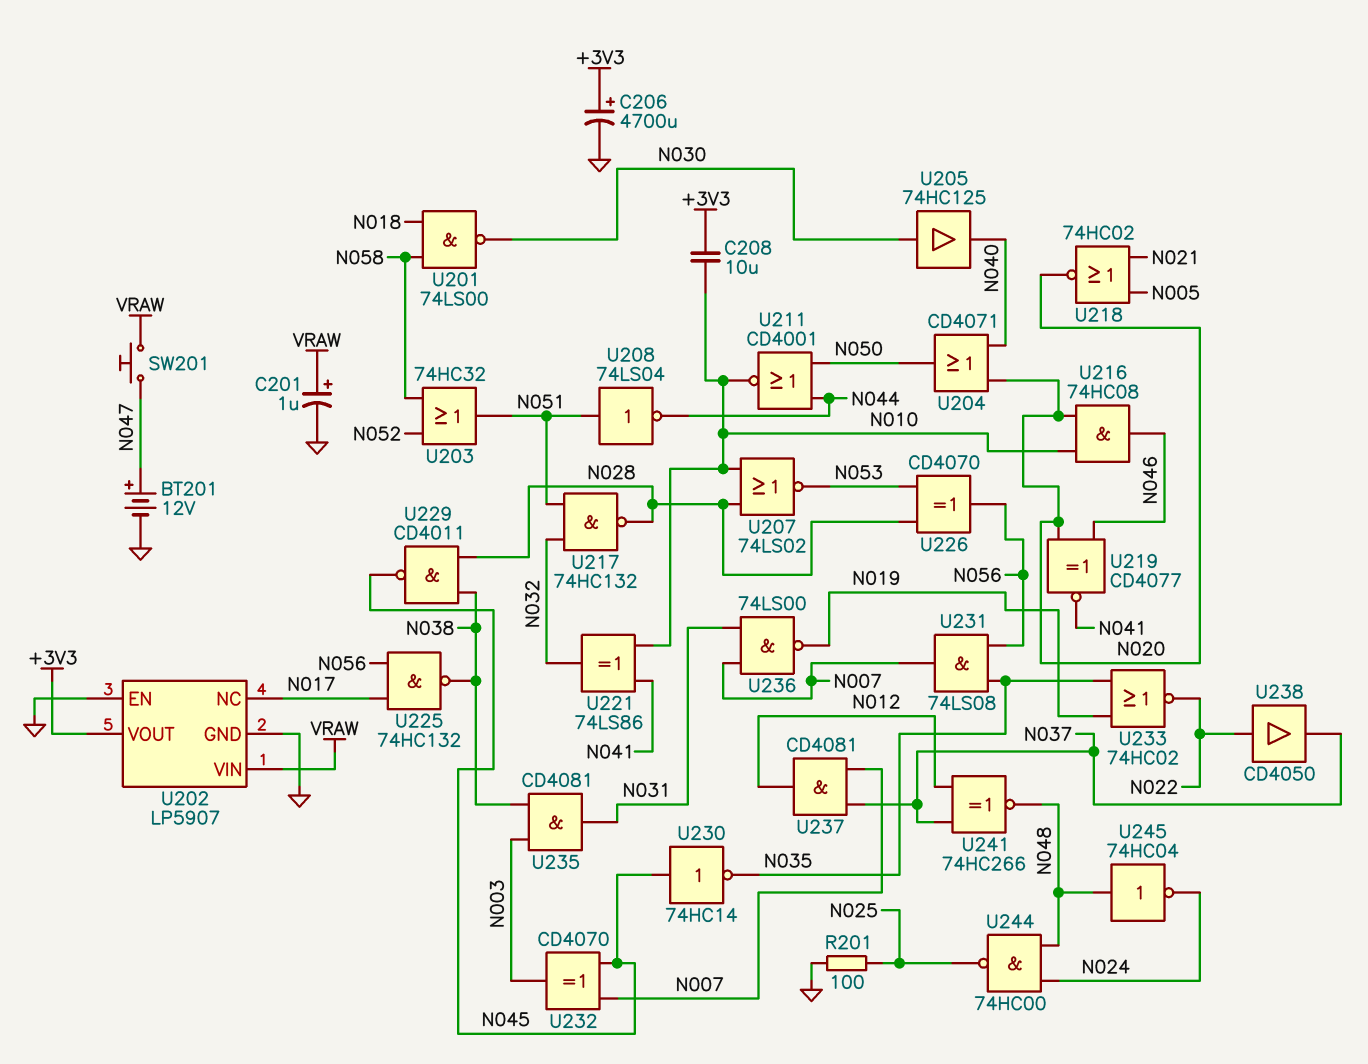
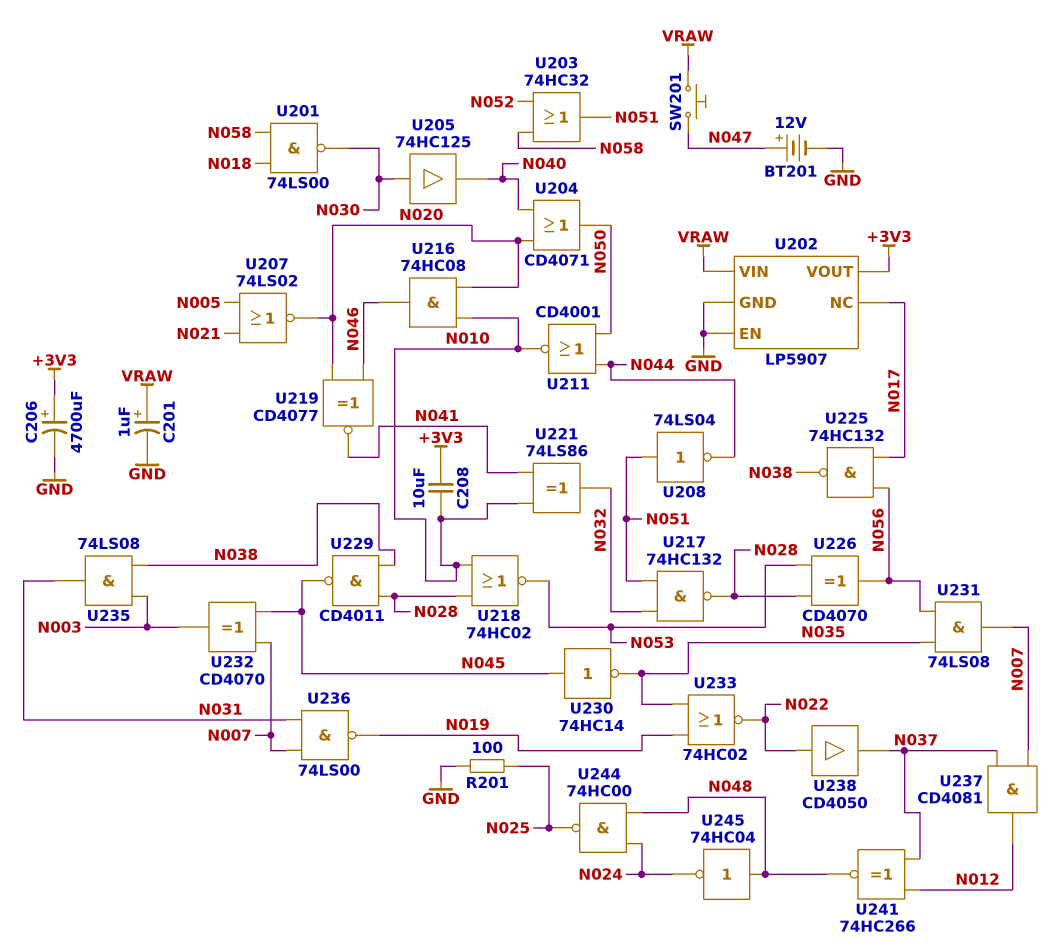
U207: NOR 74LS02 (in N010, in N028, out N053) -> NOR 74LS02 (in N005, in N021, out N020)
U218: NOR 74HC02 (in N005, in N021, out N020) -> NOR 74HC02 (in N010, in N028, out N053)
U235: AND CD4081 (in N003, in N038, out N031) -> AND 74LS08 (in N003, in N038, out N031)

